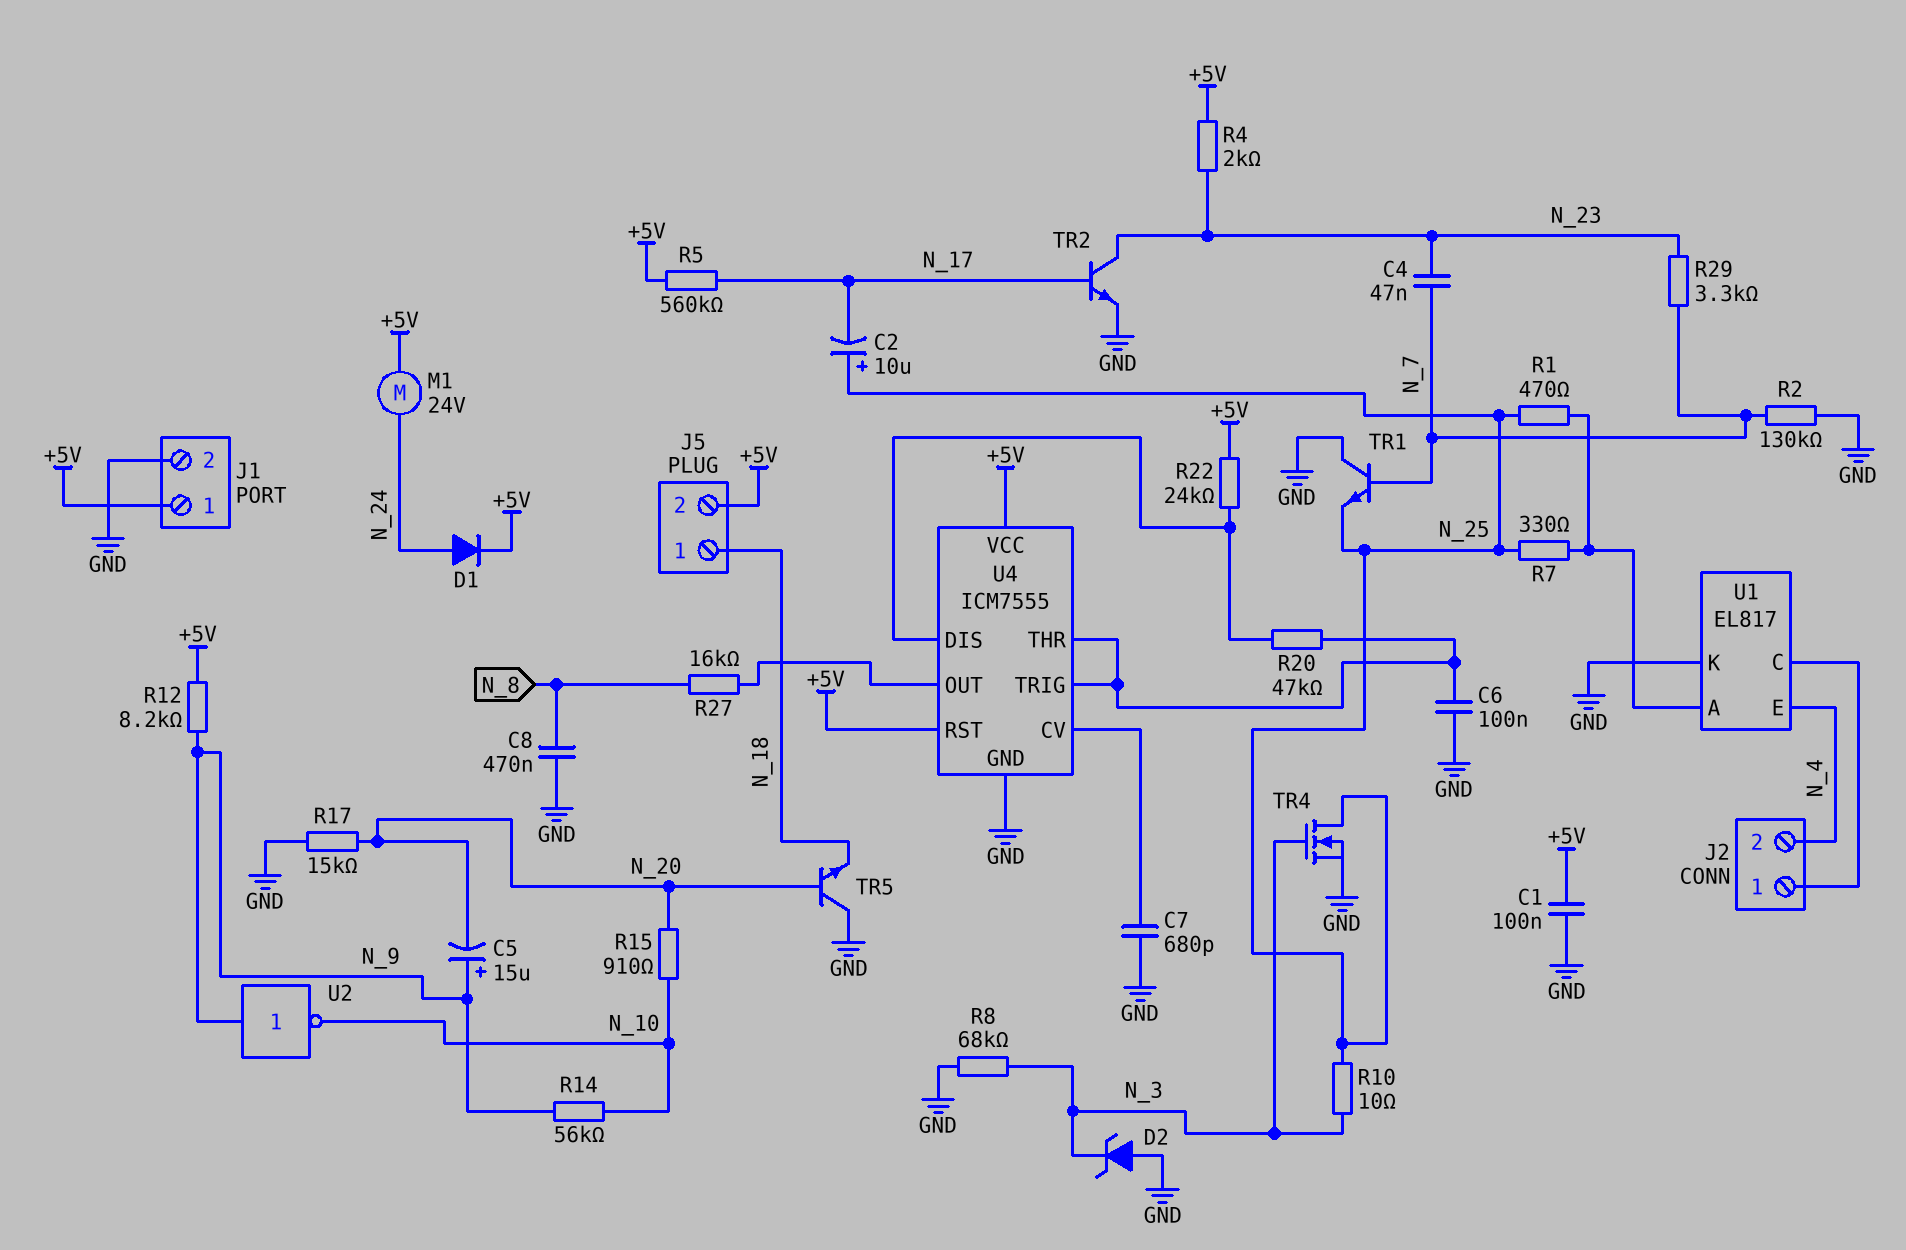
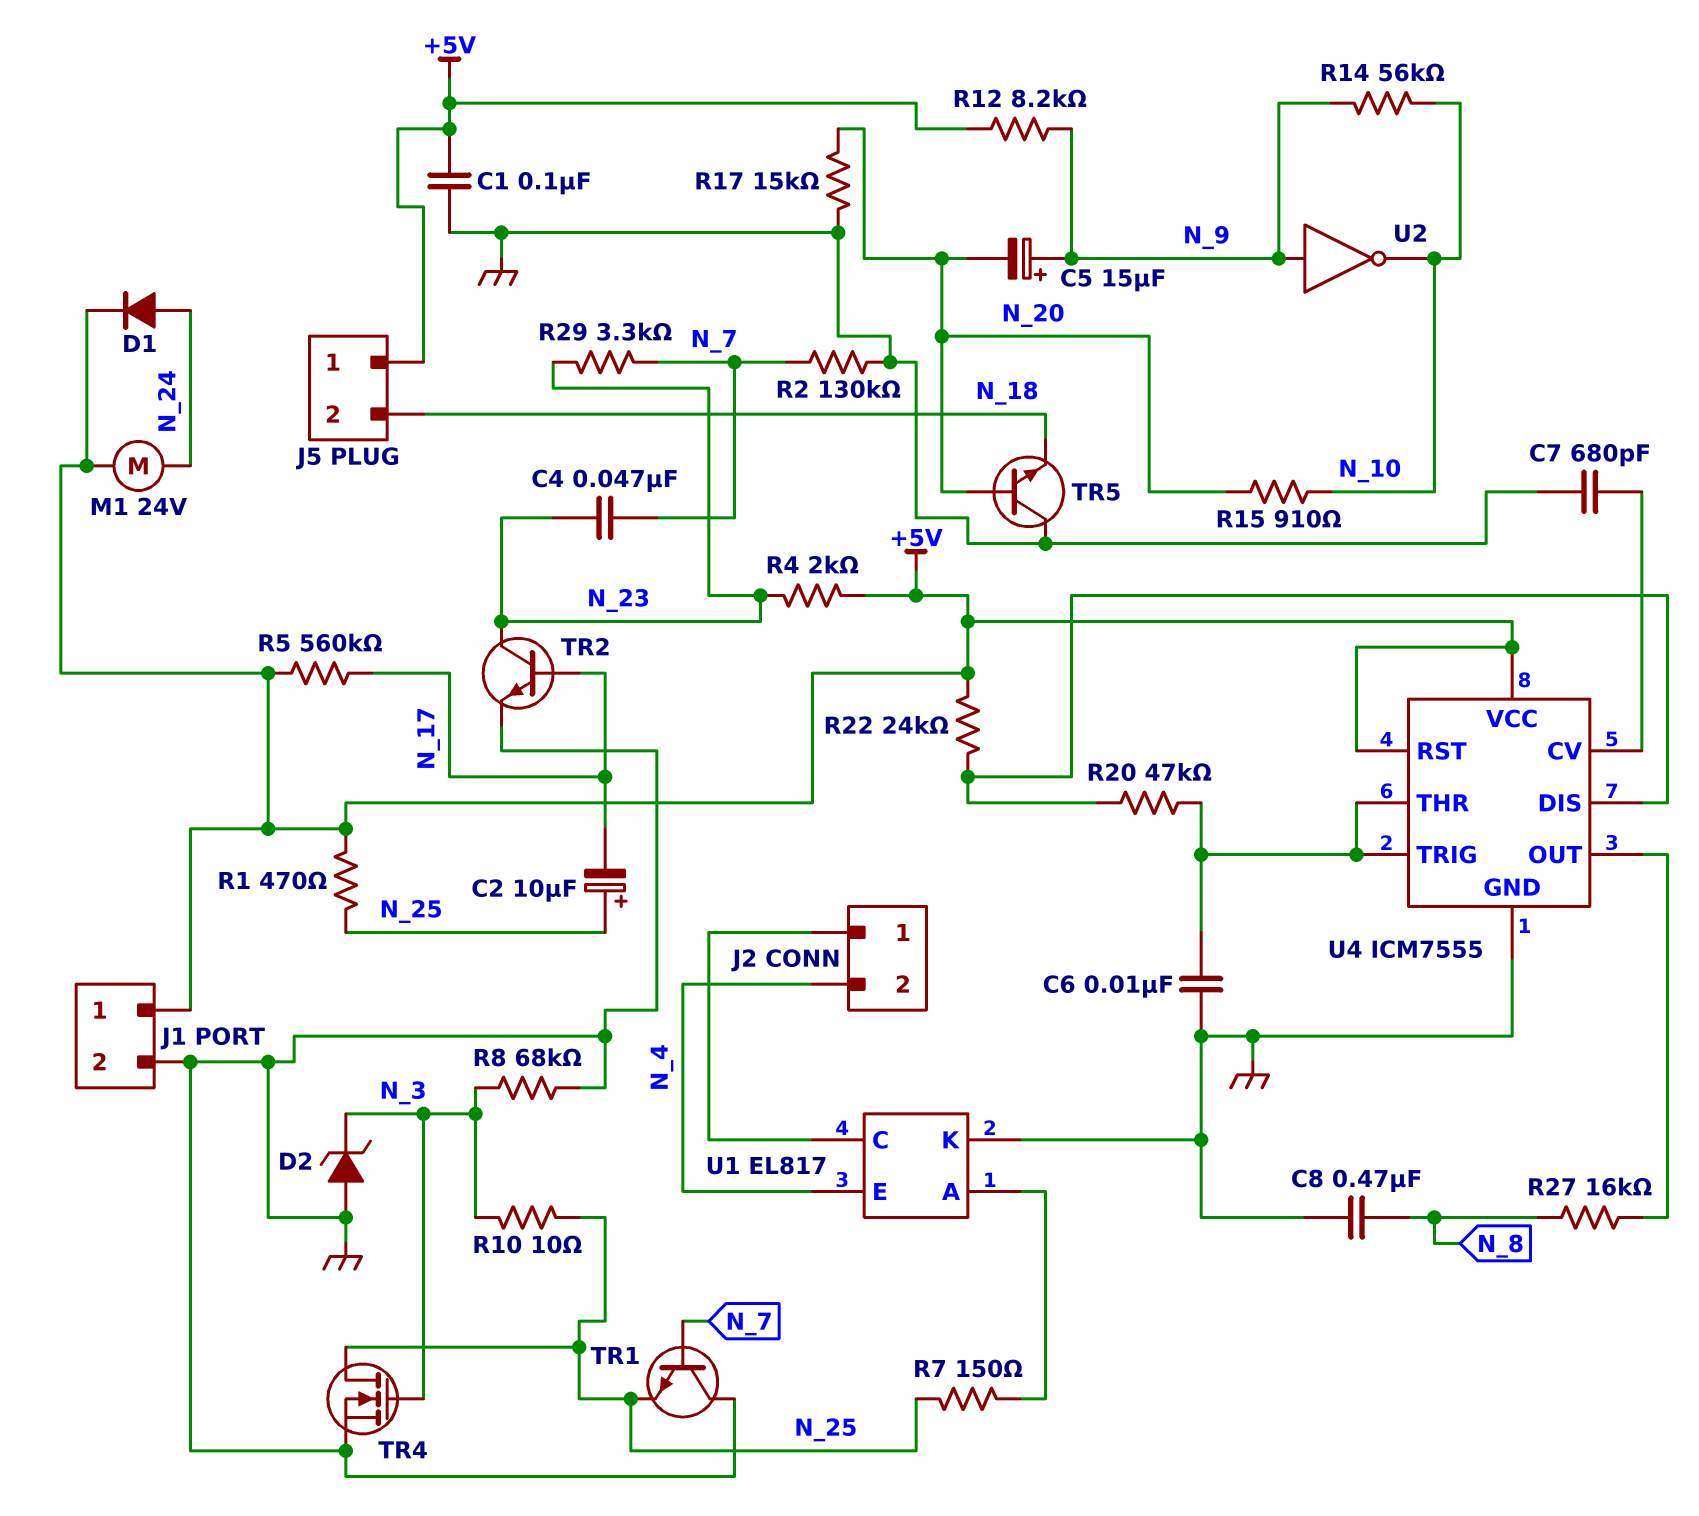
C6: 100nF (GND, U4/THR) -> 10nF (GND, U4/THR)
J5 pin 1: N_18 -> +5V
J5 pin 2: +5V -> N_18
R1: 470 (N_25, U1/A) -> 470 (+5V, N_25)
R7: 330 (N_25, U1/A) -> 150 (N_25, U1/A)

